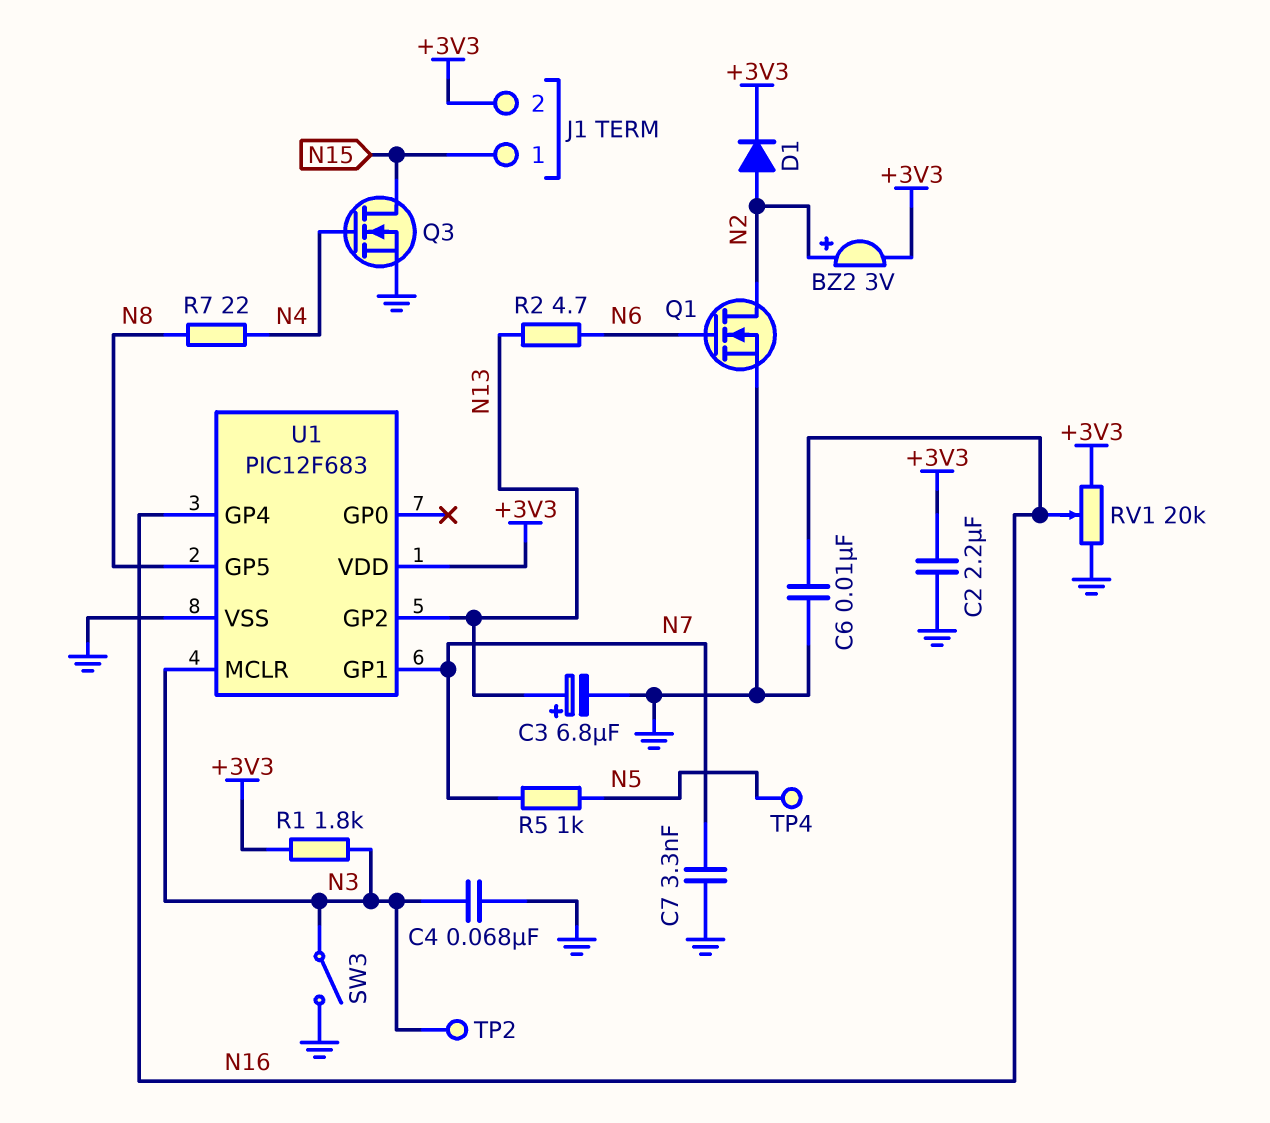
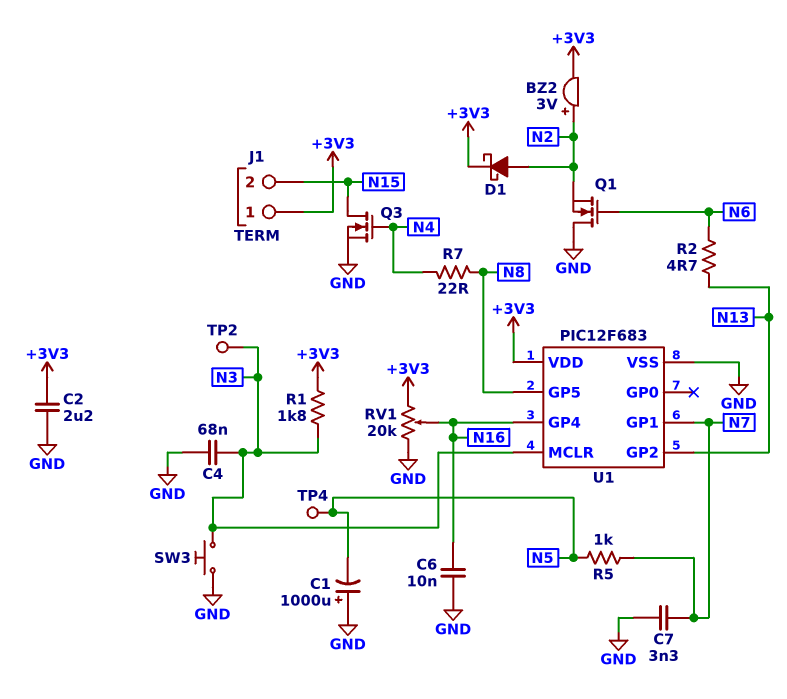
C1: none -> 1000uF (plus GND, minus N5)
C3: 6.8uF (plus N13, minus GND) -> none
D1: diode (A N2, K +3V3) -> schottky (A N2, K +3V3)
J1 pin 1: N15 -> +3V3
J1 pin 2: +3V3 -> N15
Q1: NMOS (G N6, D N2, S GND) -> NMOS (G N6, D GND, S N2)
SW3: switch (GND, N3) -> button (GND, N3)

